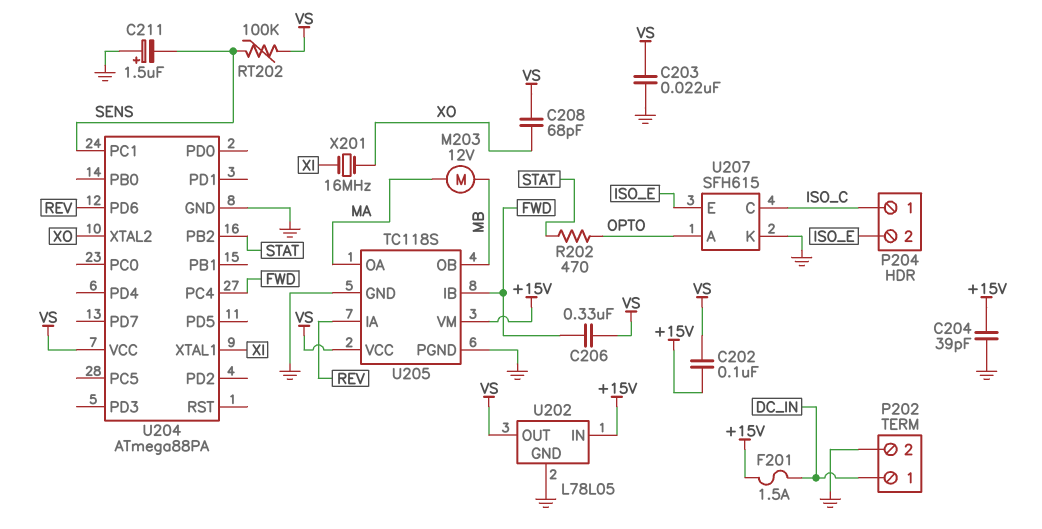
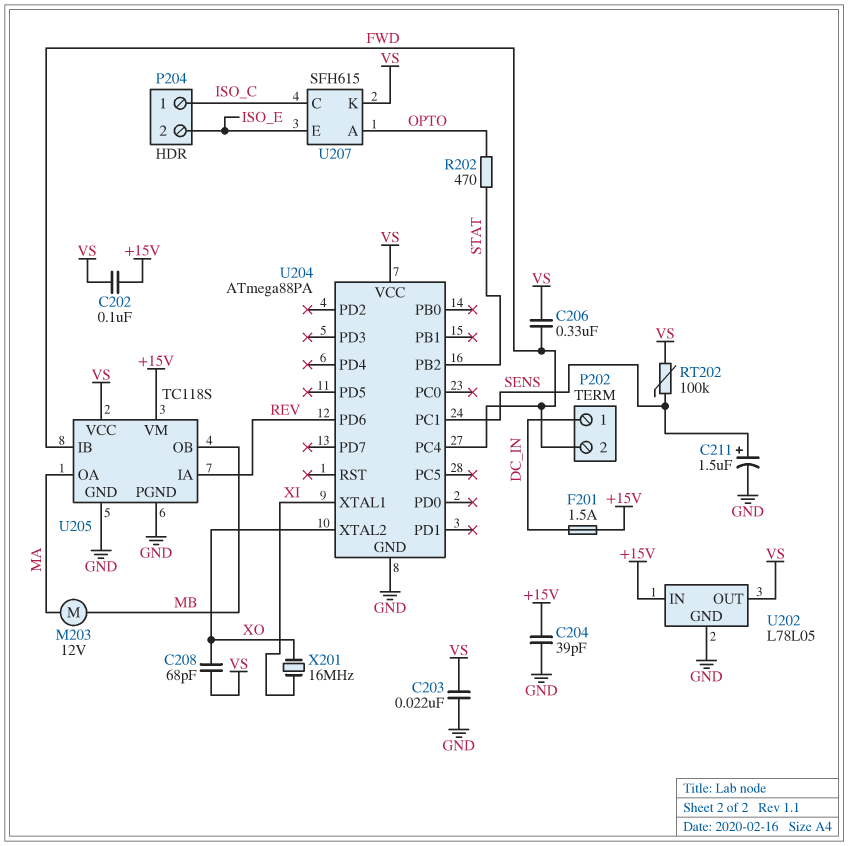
C211: 1.5uF (plus GND, minus SENS) -> 1.5uF (plus SENS, minus GND)
P202 pin 2: GND -> FWD
U207 pin K: GND -> VS

